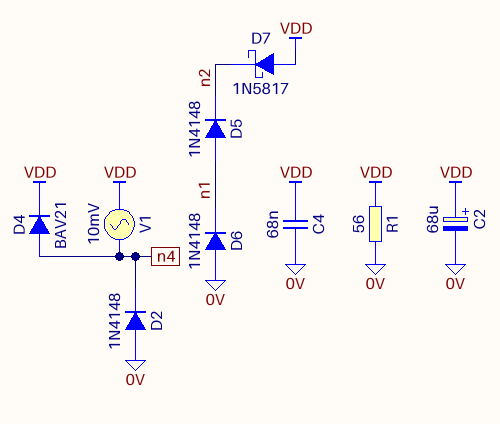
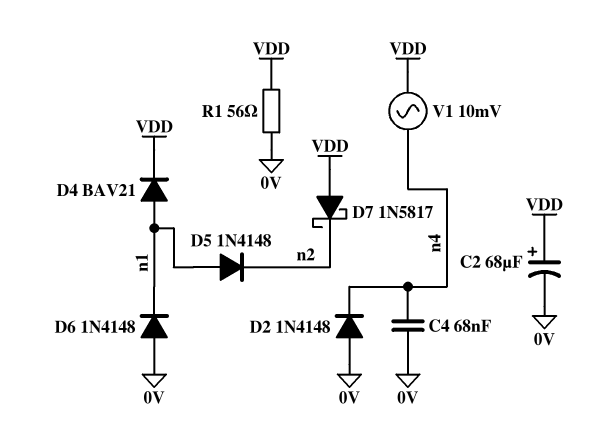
C4: 68nF (0V, VDD) -> 68nF (0V, n4)
D4: diode BAV21 (A n4, K VDD) -> diode BAV21 (A n1, K VDD)

